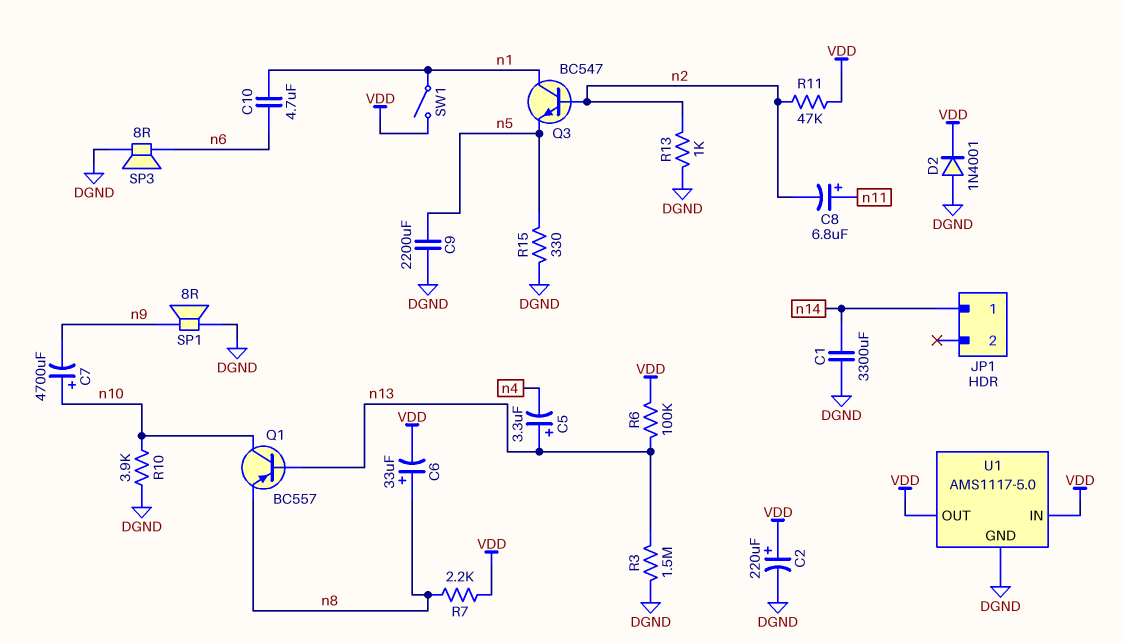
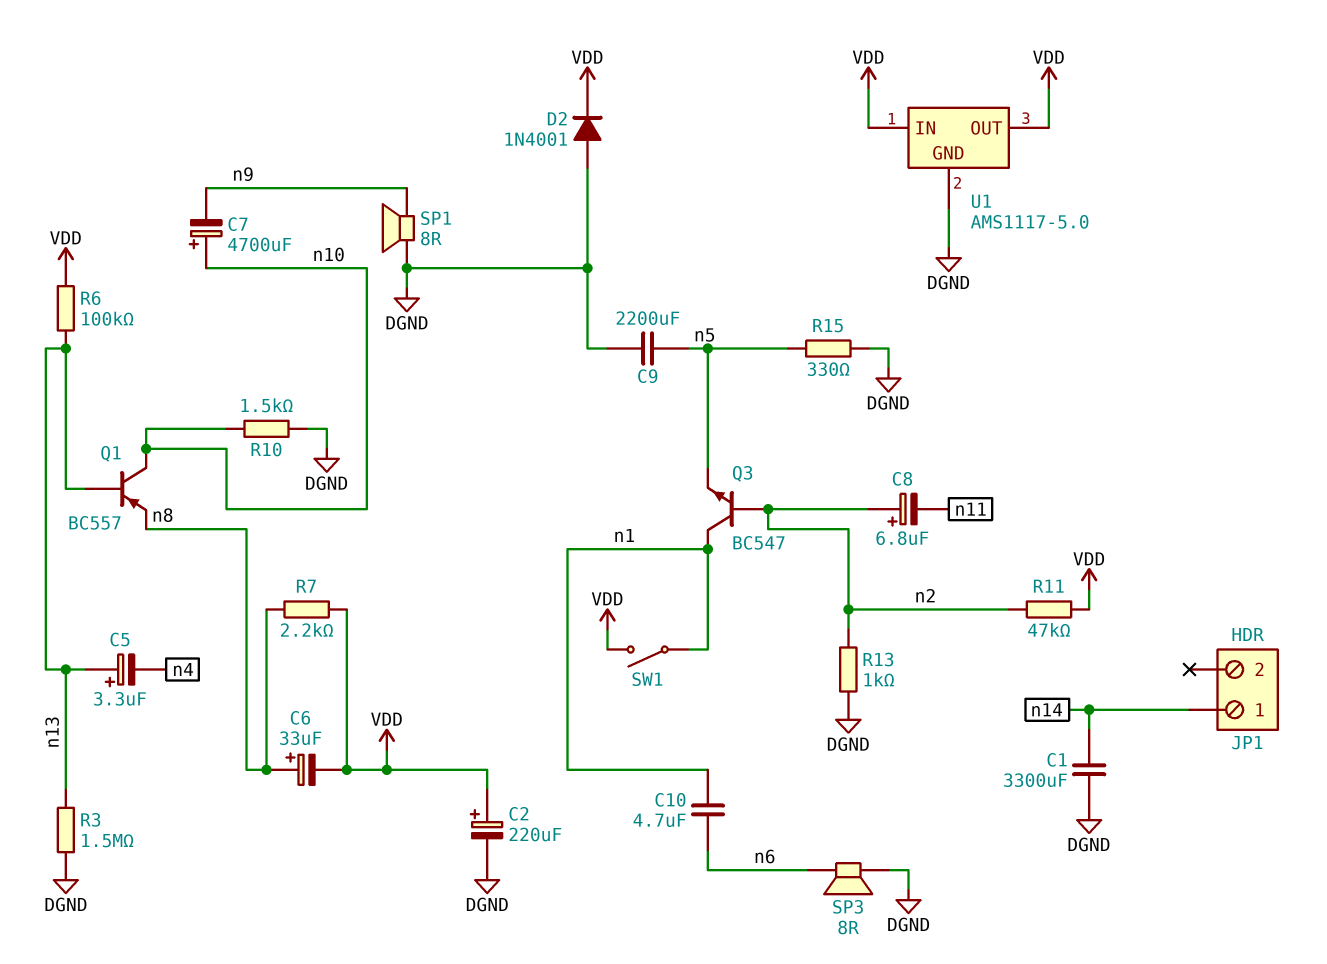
C8: 6.8uF (plus n11, minus n2) -> 6.8uF (plus n2, minus n11)
R10: 3.9k (DGND, n10) -> 1.5k (DGND, n10)

